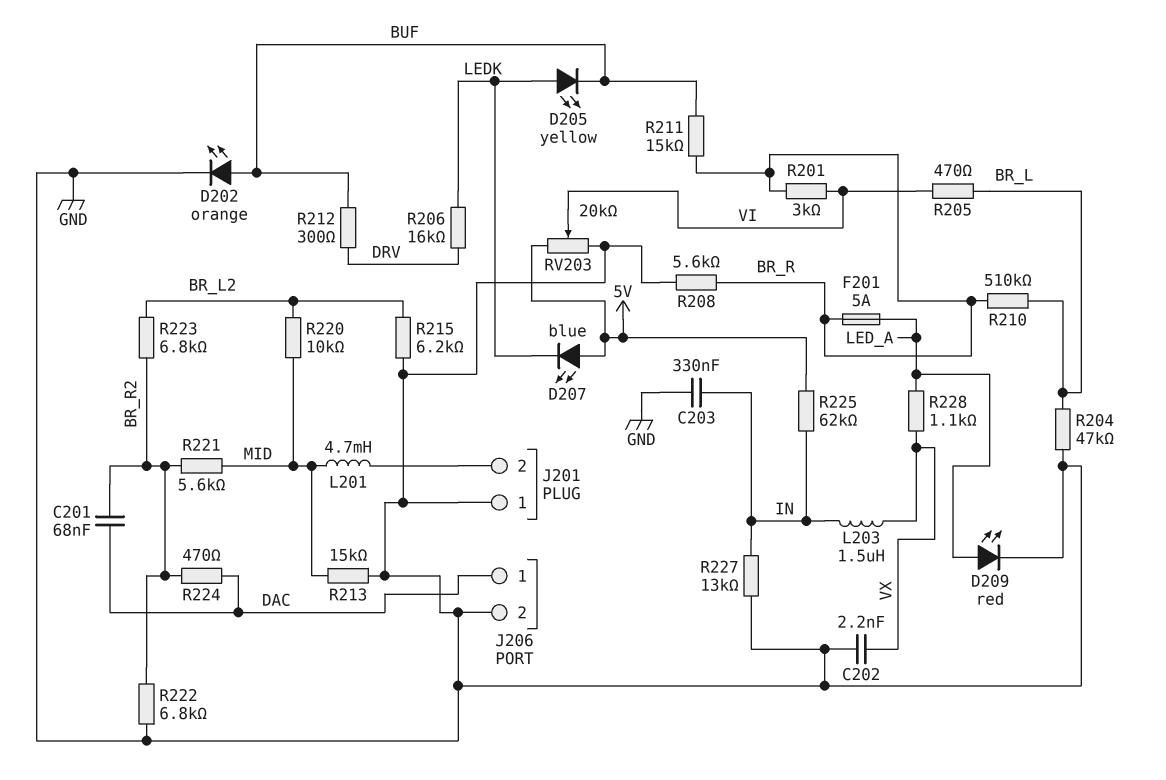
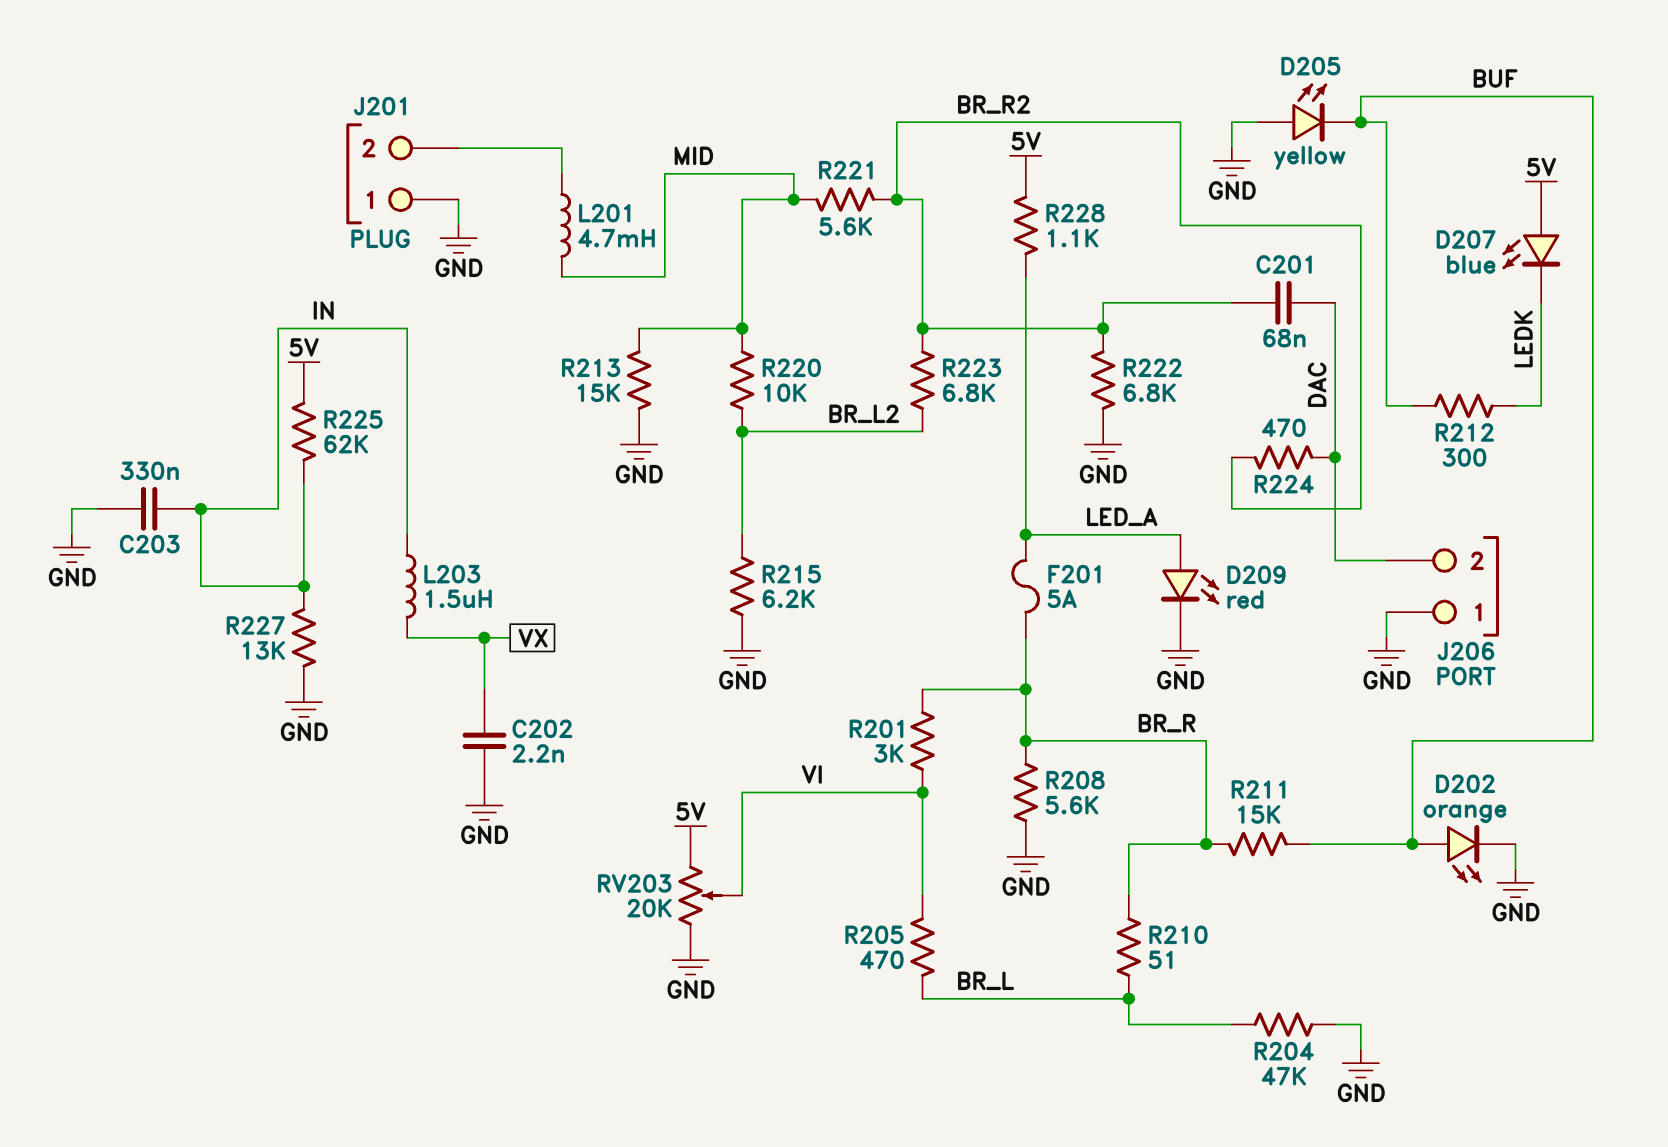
D205: LED yellow (A LEDK, K BUF) -> LED yellow (A GND, K BUF)
J206 pin 1: DAC -> GND
J206 pin 2: GND -> DAC
R206: 16k (DRV, LEDK) -> none
R210: 510k (BR_L, BR_R) -> 51 (BR_L, BR_R)
R212: 300 (BUF, DRV) -> 300 (BUF, LEDK)
R228: 1.1k (LED_A, VX) -> 1.1k (5V, LED_A)

